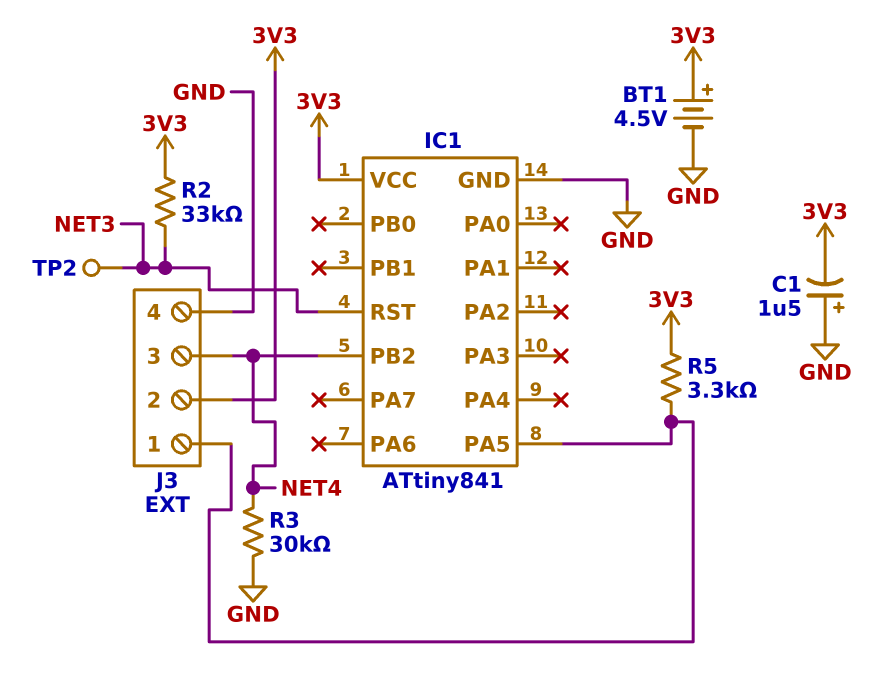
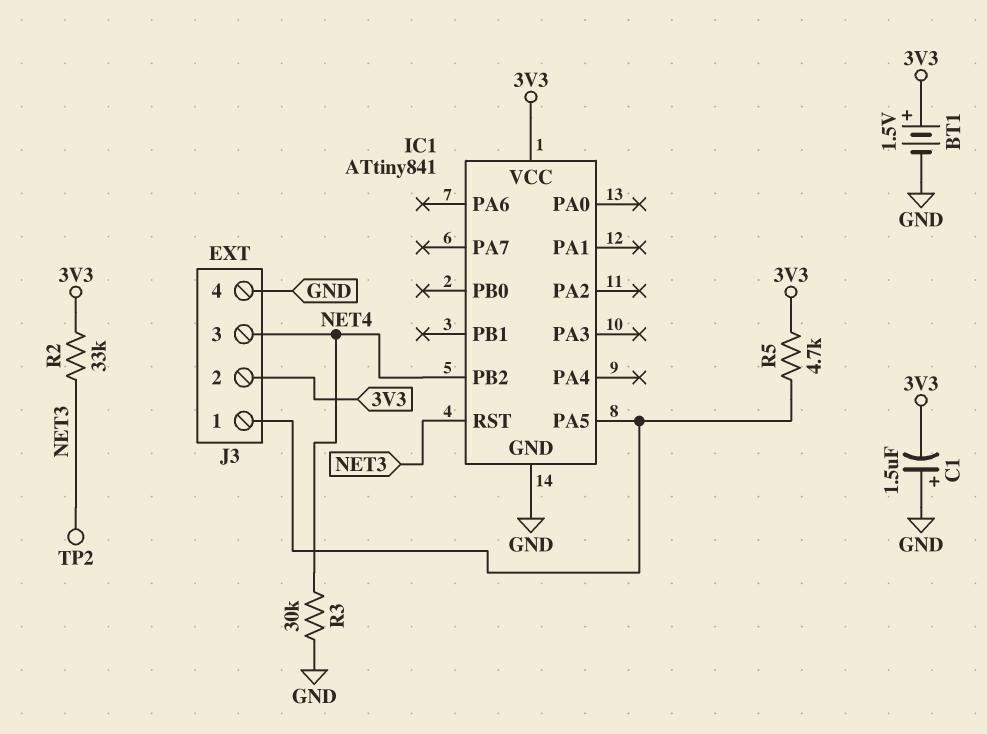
BT1: 4.5V (plus 3V3, minus GND) -> 1.5V (plus 3V3, minus GND)
R5: 3.3k (3V3, IC1/PA5) -> 4.7k (3V3, IC1/PA5)

